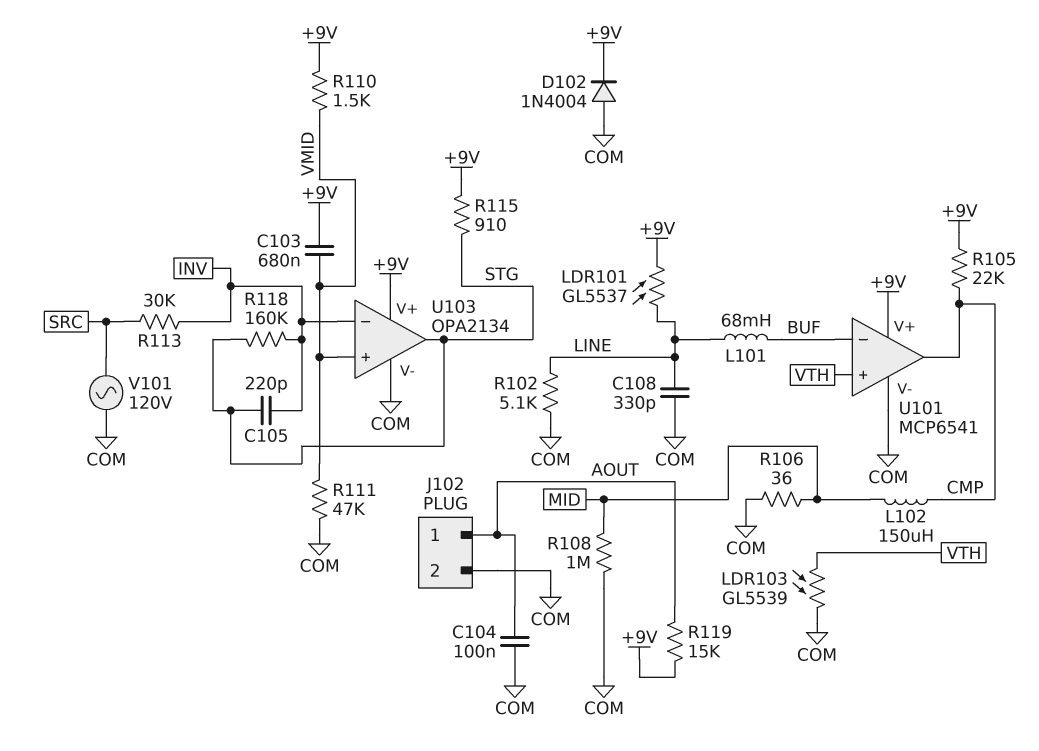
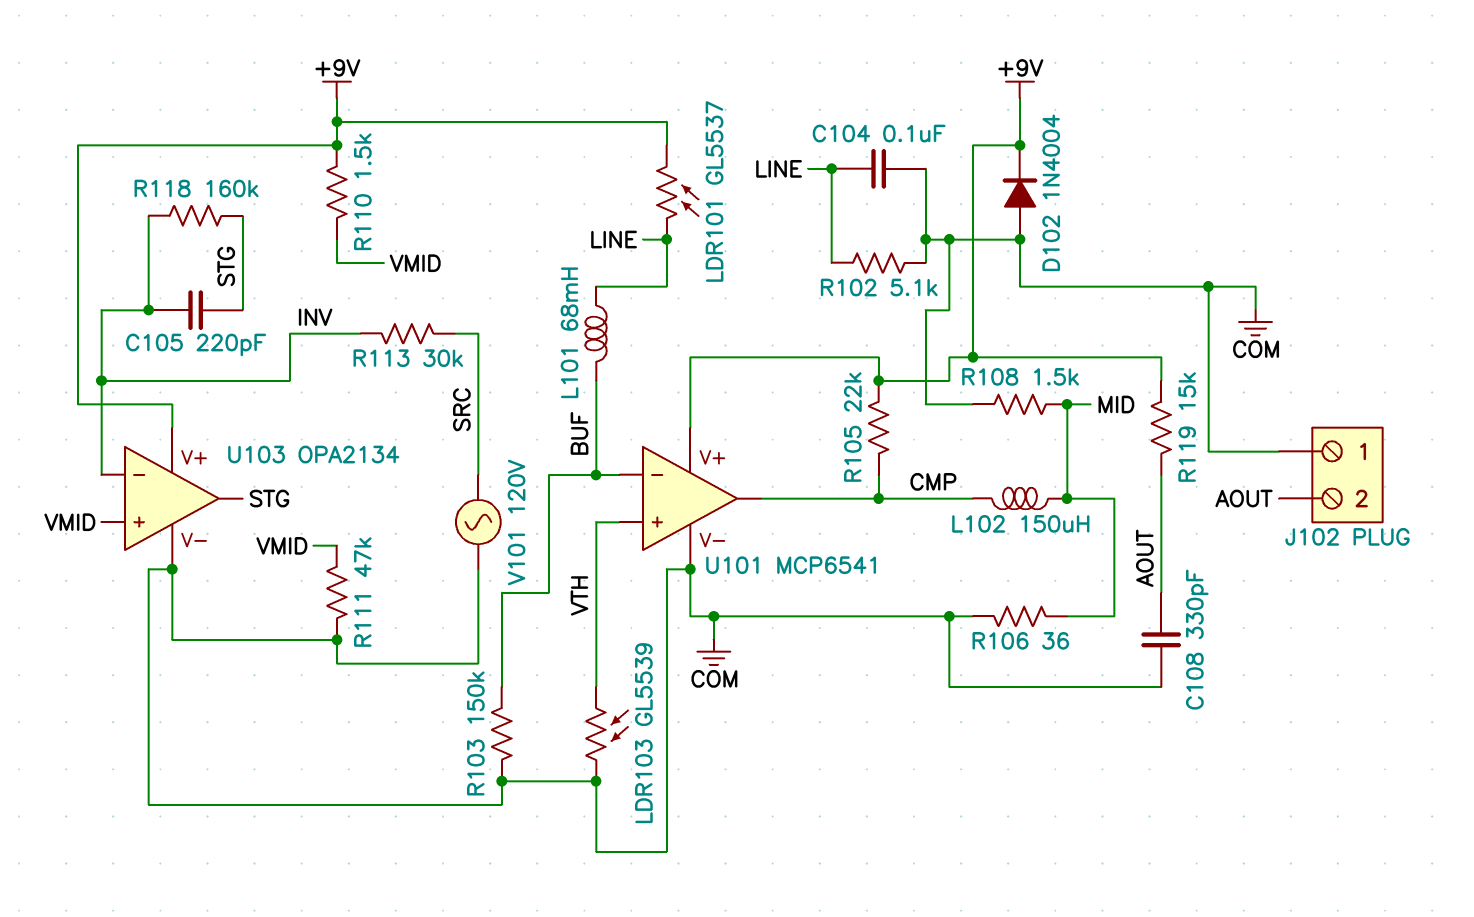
C103: 680nF (+9V, VMID) -> none
C104: 100nF (AOUT, COM) -> 100nF (COM, LINE)
C108: 330pF (COM, LINE) -> 330pF (AOUT, COM)
J102 pin 1: AOUT -> COM
J102 pin 2: COM -> AOUT
R103: none -> 150k (BUF, COM)
R108: 1M (COM, MID) -> 1.5k (COM, MID)
R115: 910 (+9V, STG) -> none

